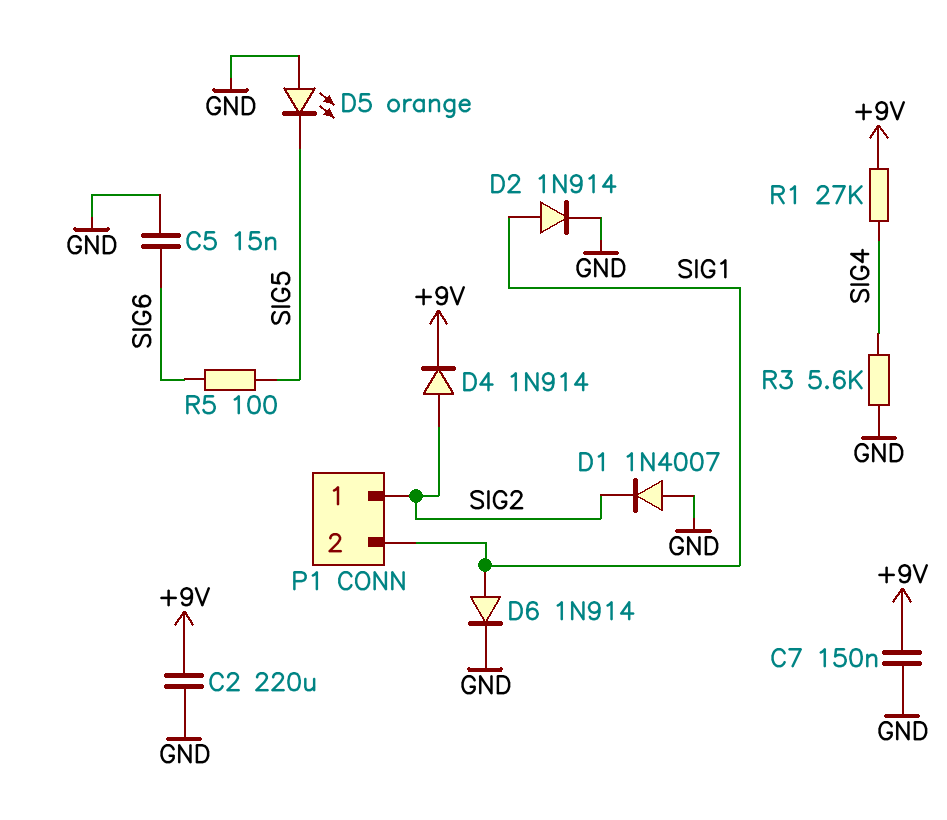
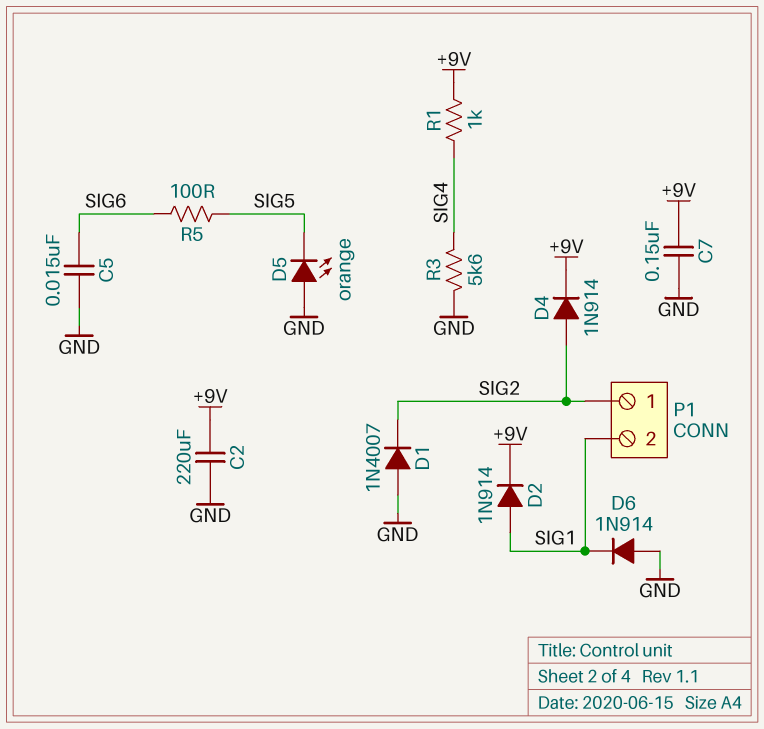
D2: diode 1N914 (A SIG1, K GND) -> diode 1N914 (A SIG1, K +9V)
D6: diode 1N914 (A SIG1, K GND) -> diode 1N914 (A GND, K SIG1)
R1: 27k (+9V, SIG4) -> 1k (+9V, SIG4)

